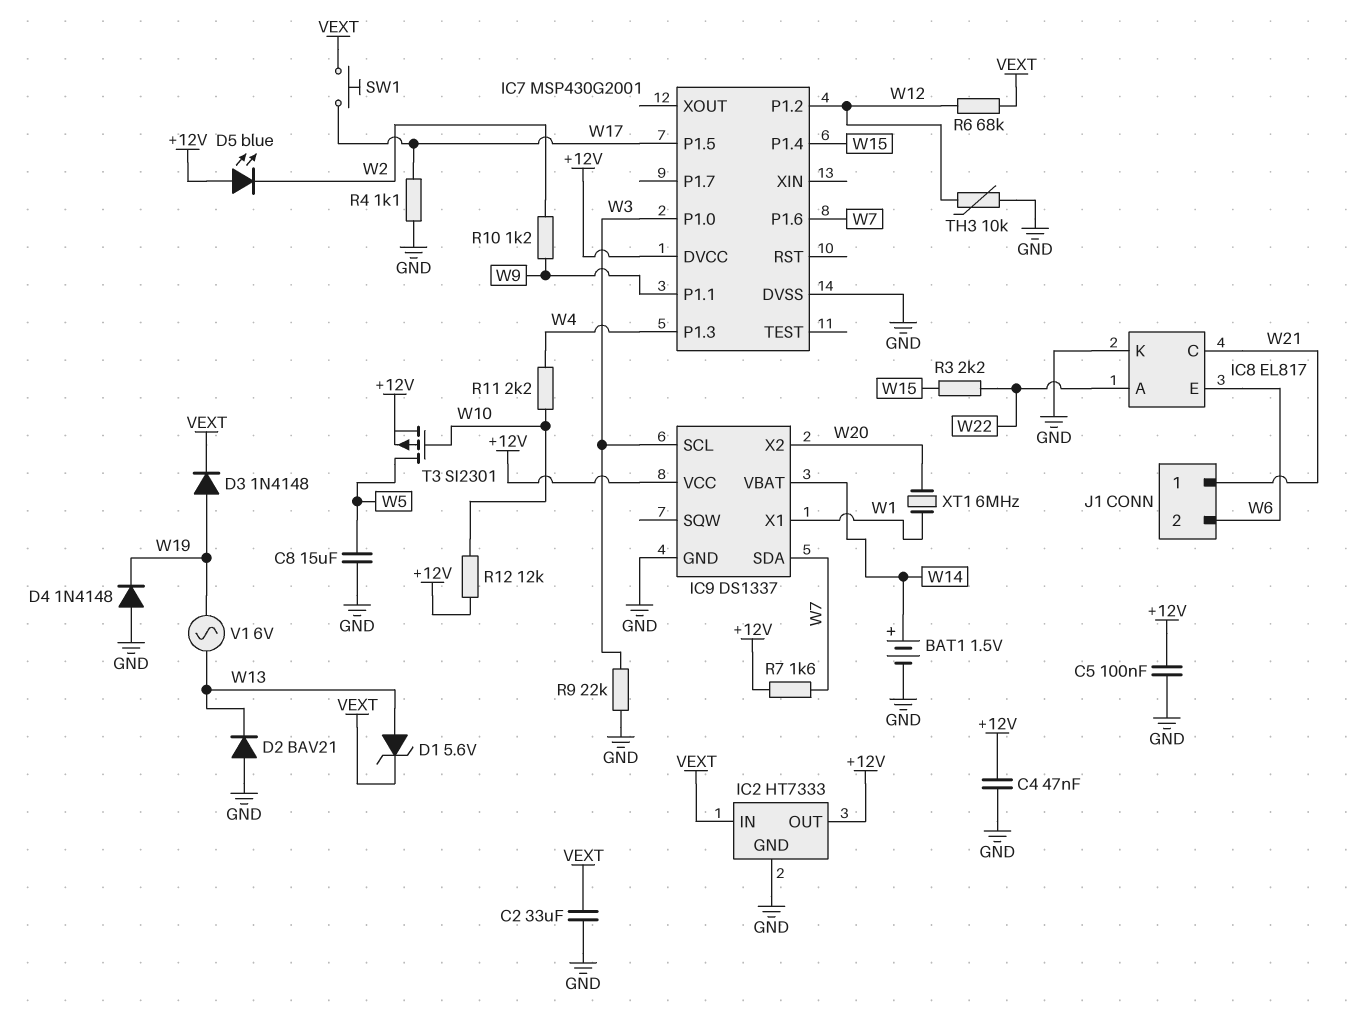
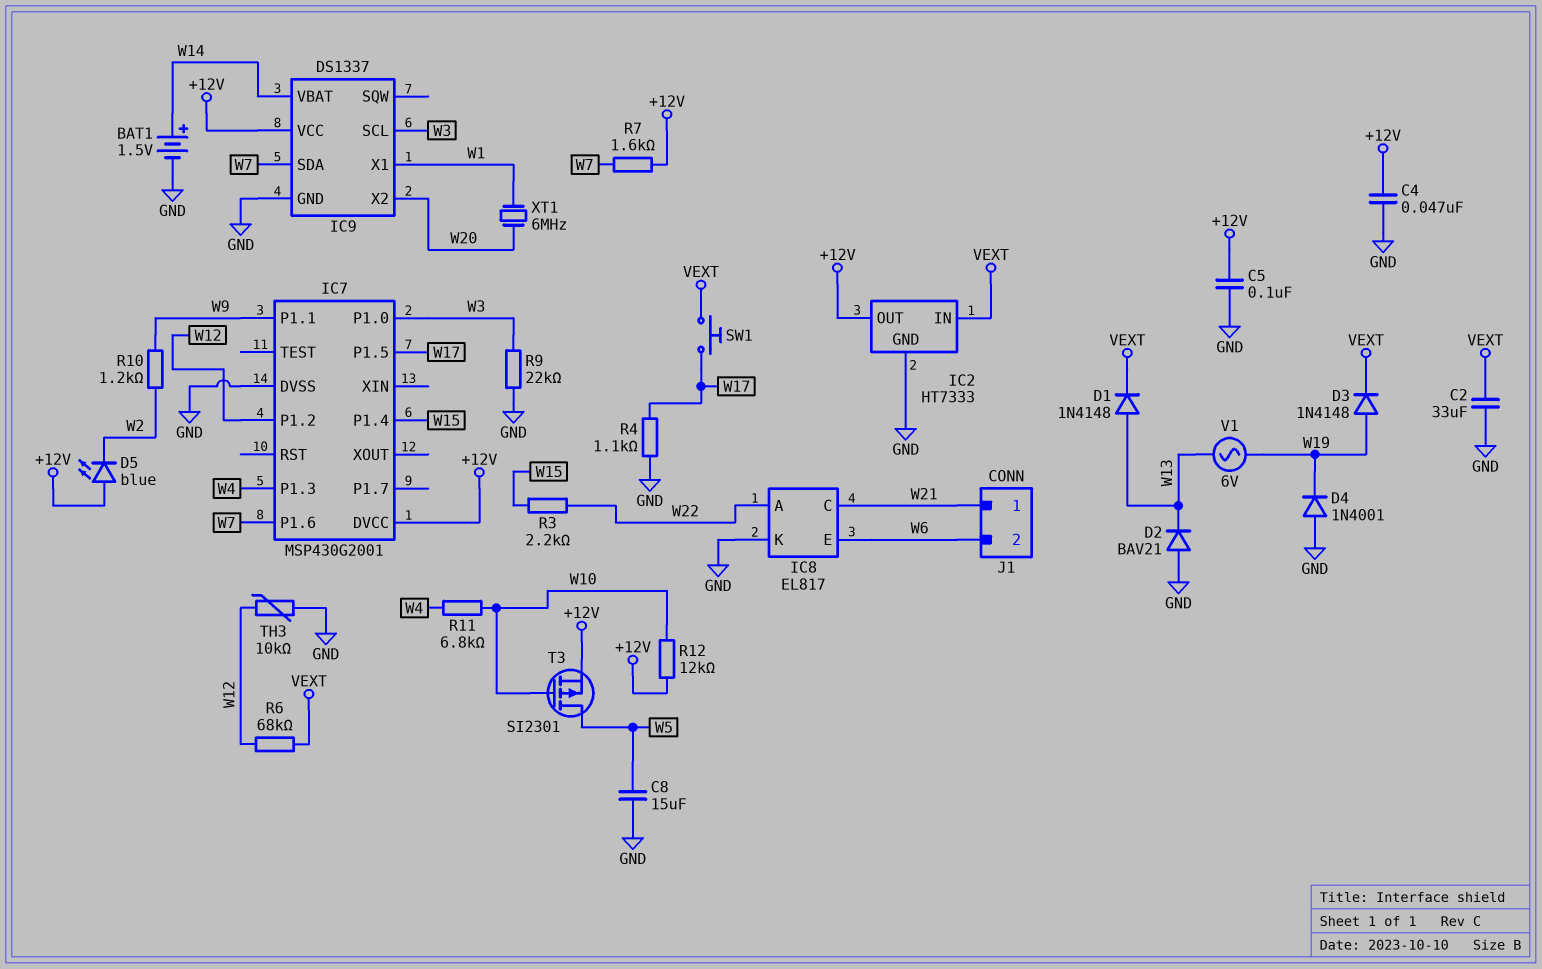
D1: zener 5.6V (A W13, K VEXT) -> diode 1N4148 (A W13, K VEXT)
D4: diode 1N4148 (A GND, K W19) -> diode 1N4001 (A GND, K W19)
R11: 2.2k (W4, W10) -> 6.8k (W4, W10)

